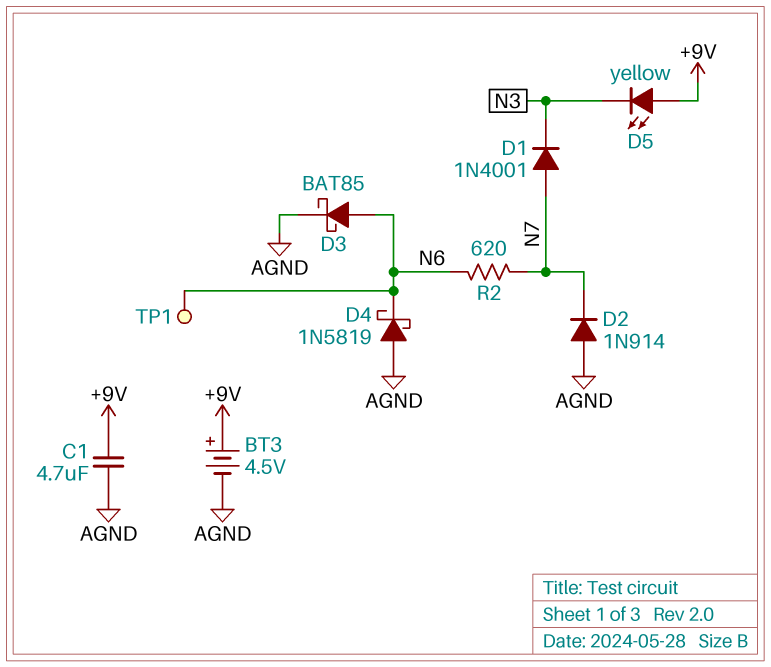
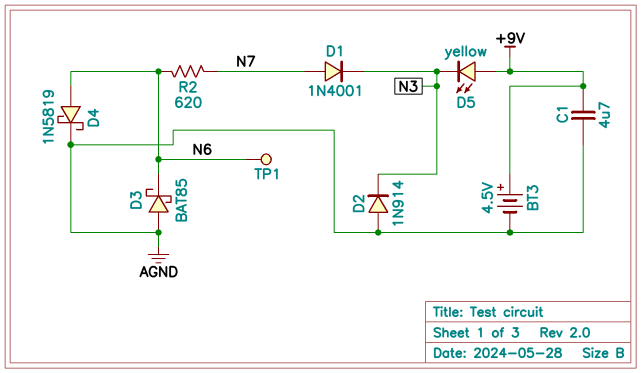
D2: diode 1N914 (A AGND, K N7) -> diode 1N914 (A AGND, K N3)
D3: schottky BAT85 (A N6, K AGND) -> schottky BAT85 (A AGND, K N6)
D4: schottky 1N5819 (A AGND, K N6) -> schottky 1N5819 (A N6, K AGND)

